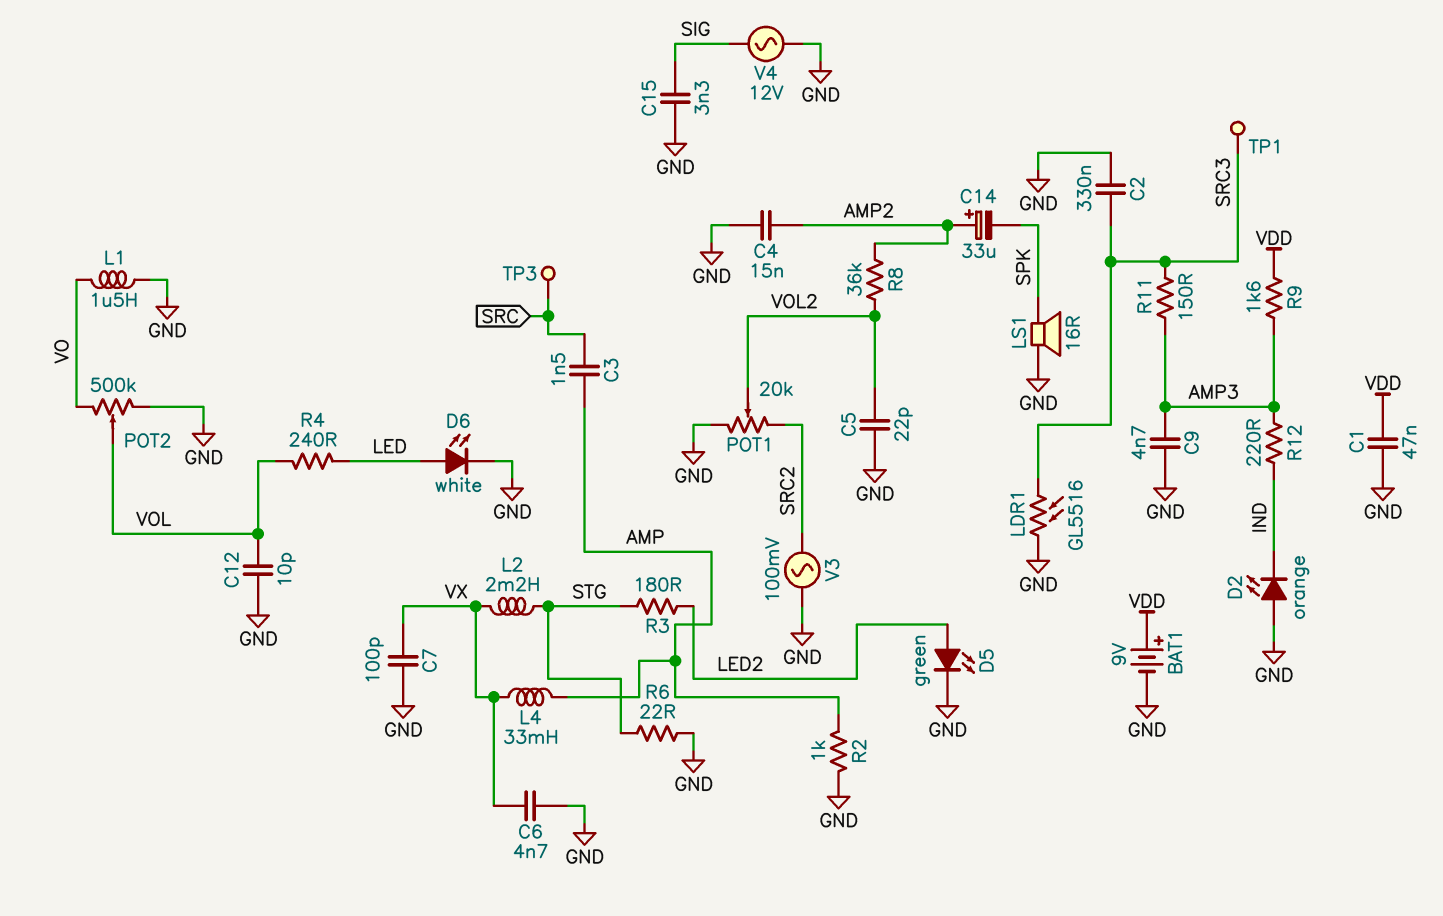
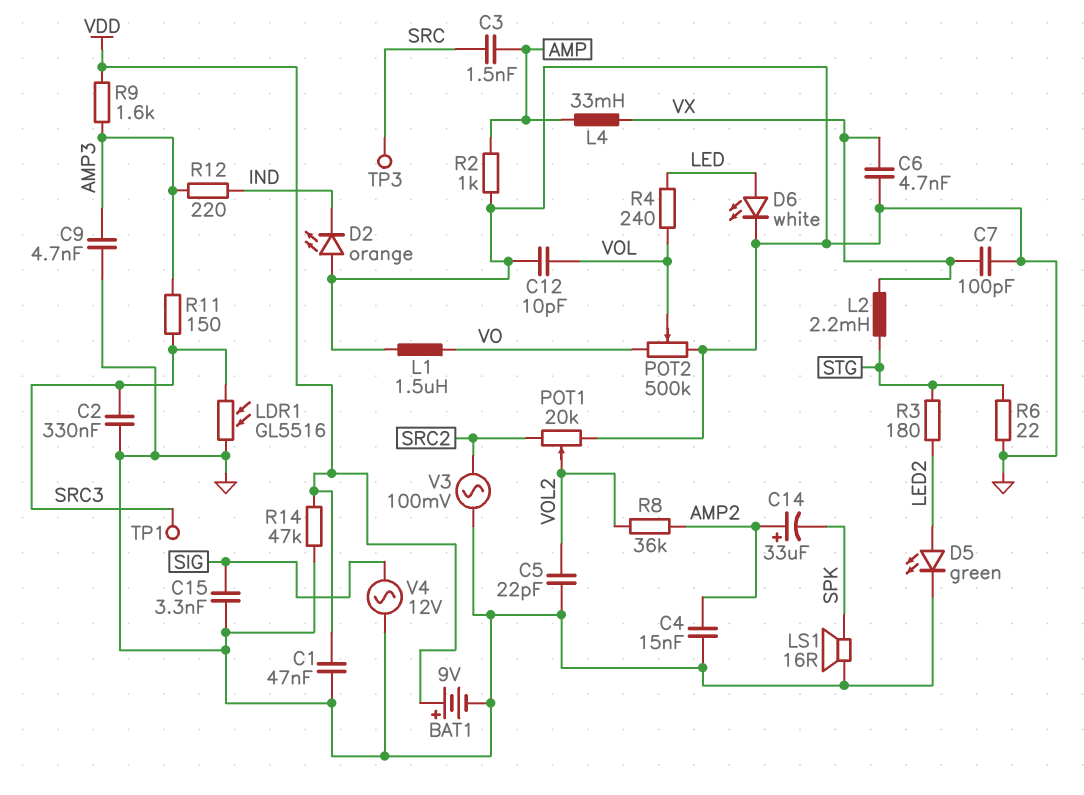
R14: none -> 47k (GND, VDD)

